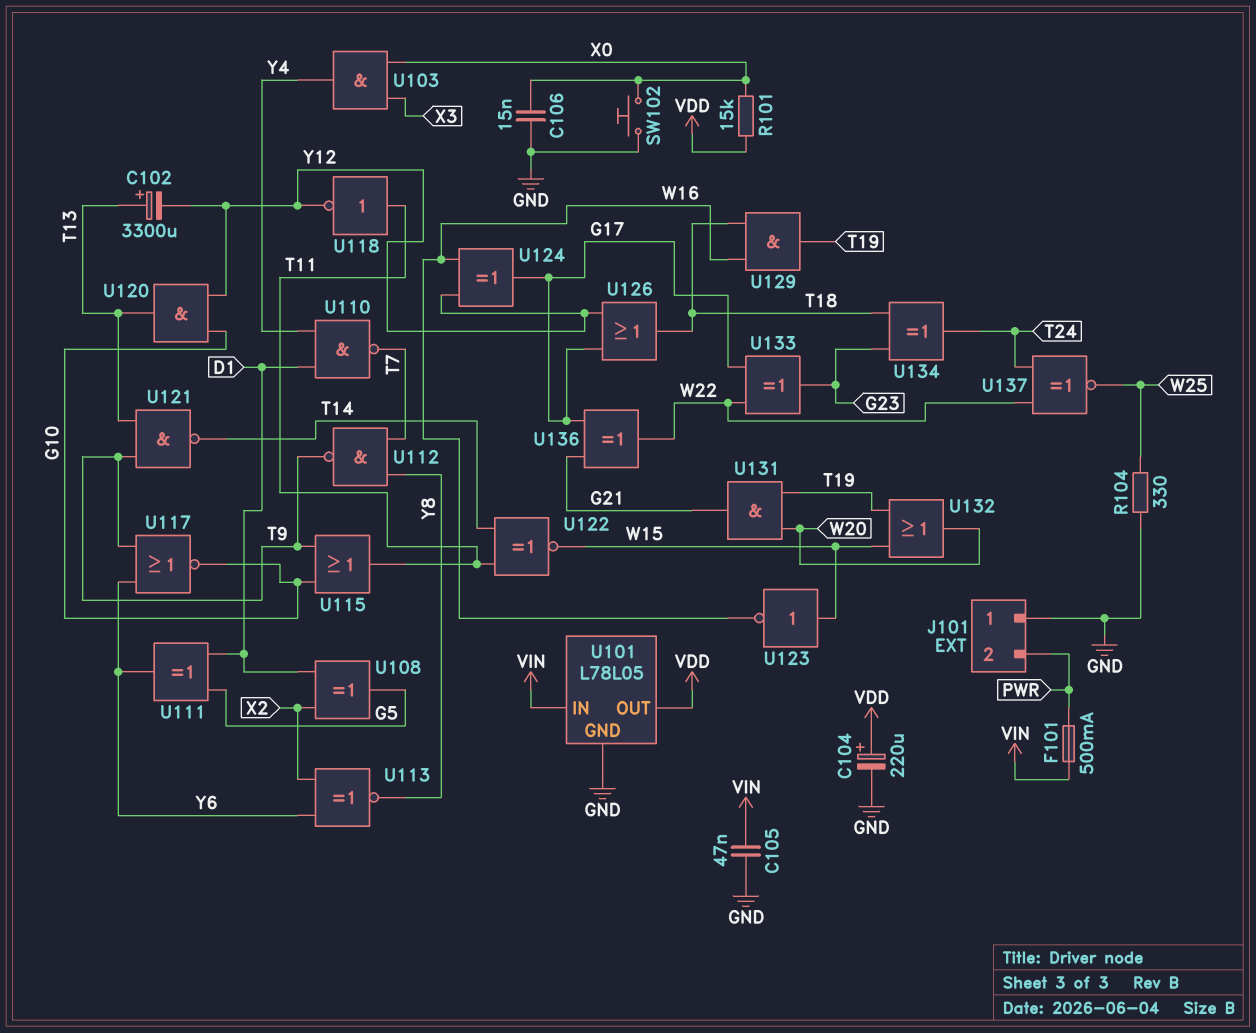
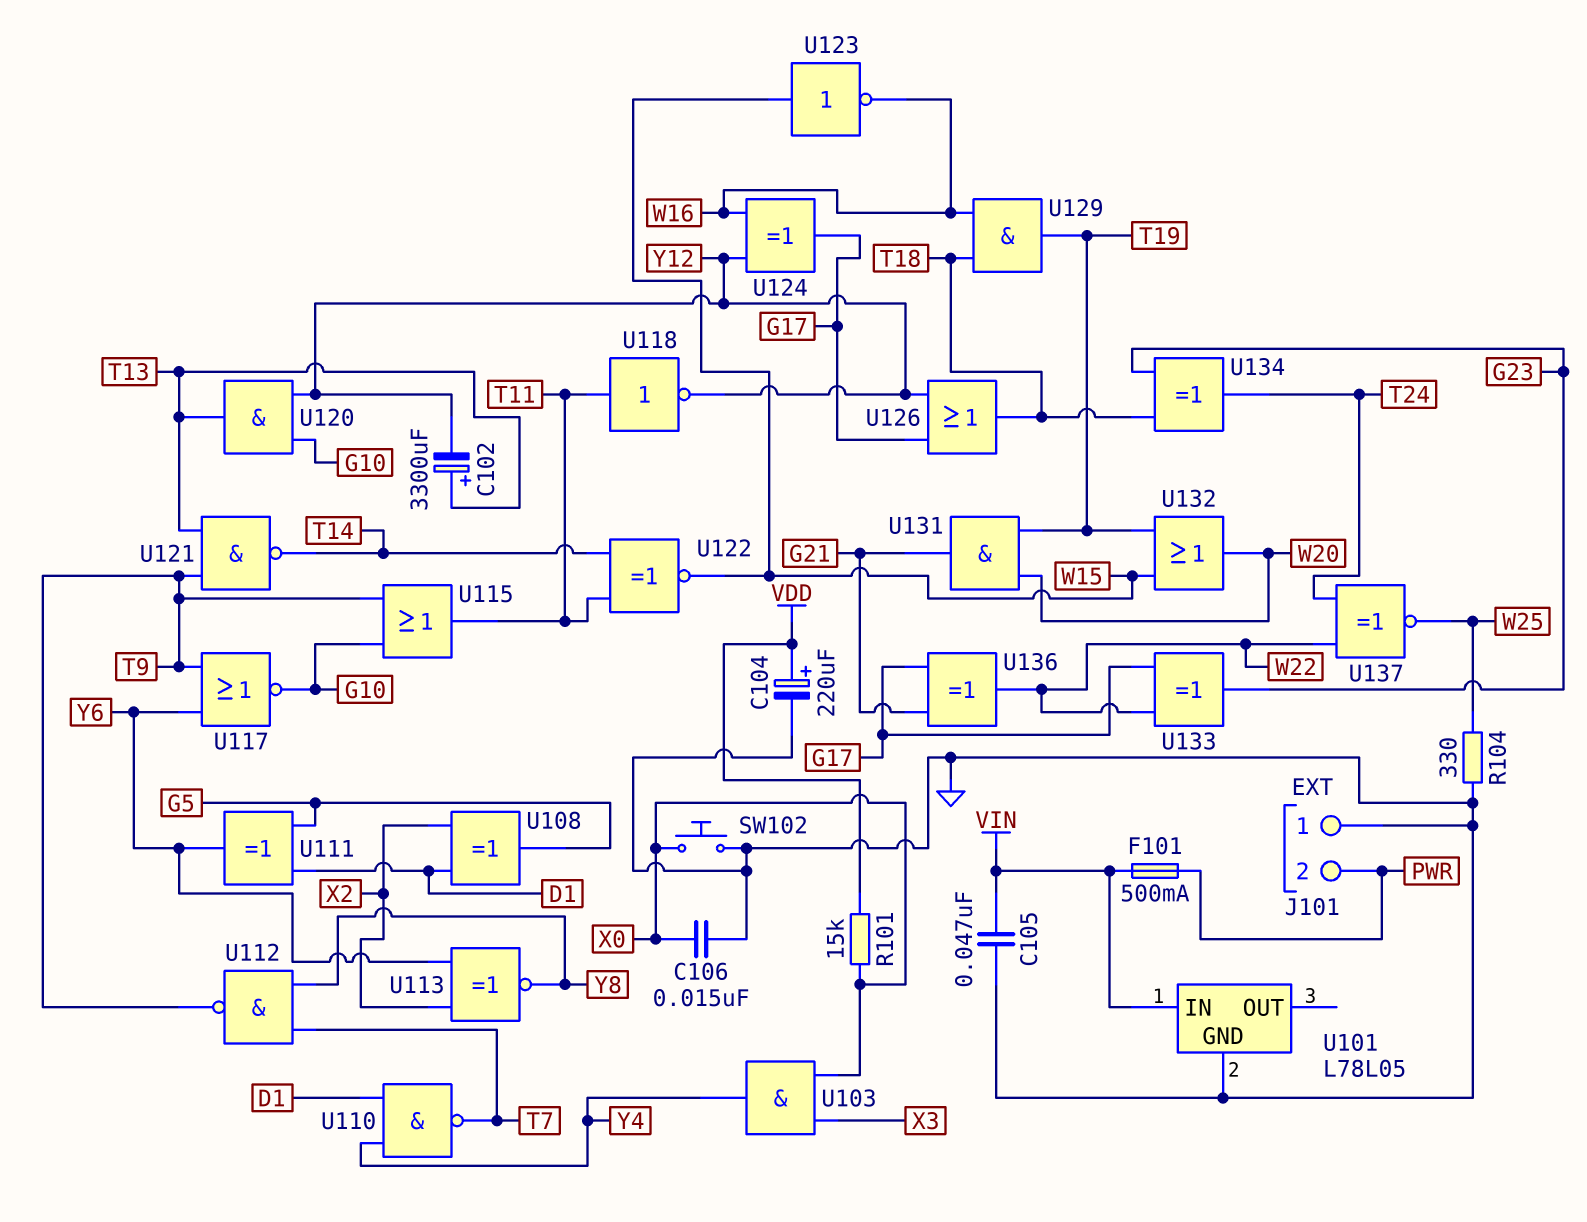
U101 pin OUT: VDD -> none

